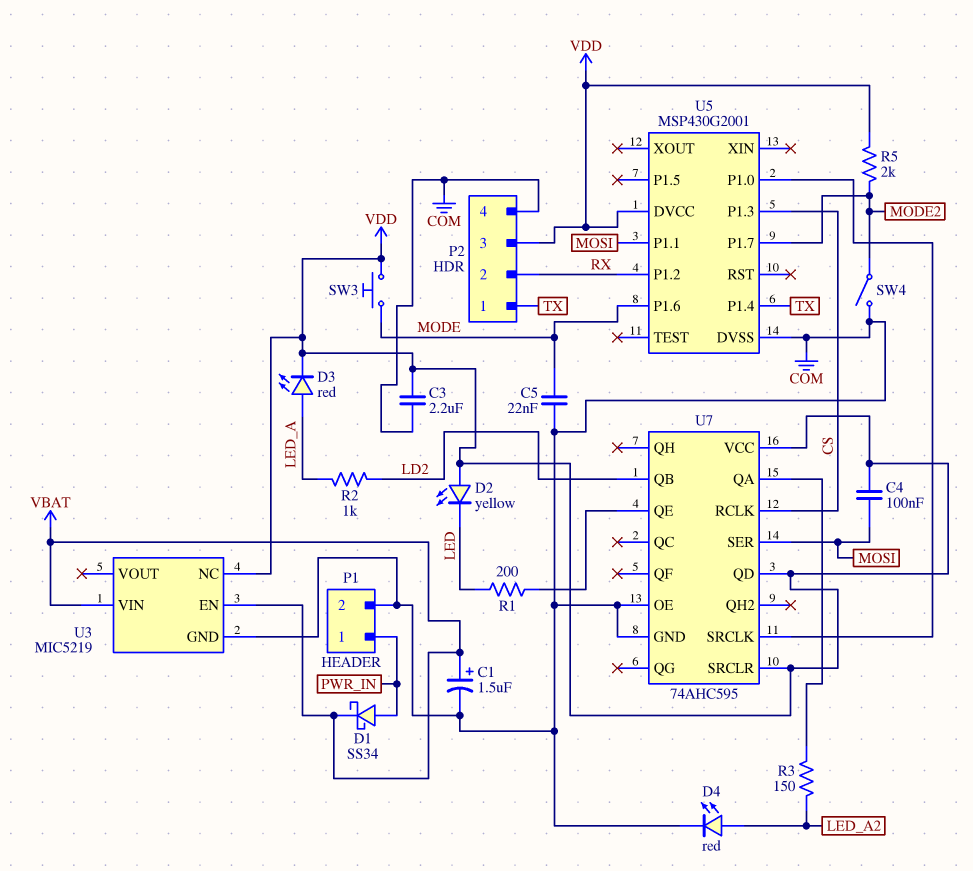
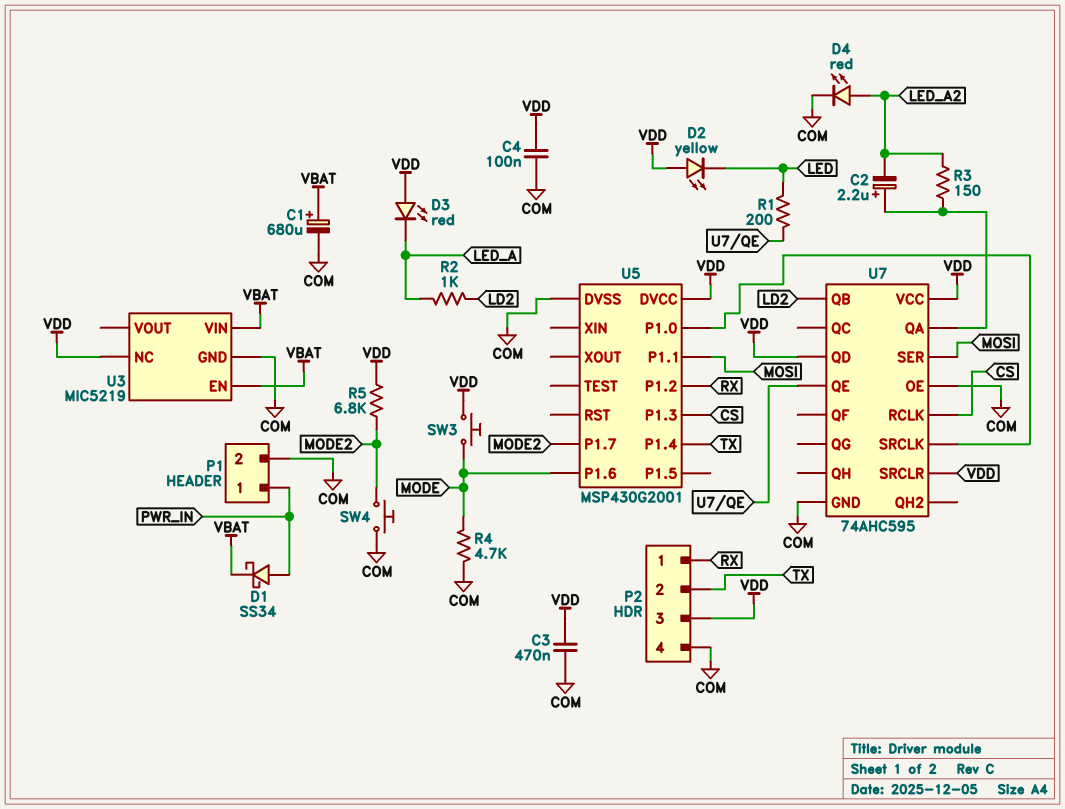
C1: 1.5uF (plus VBAT, minus COM) -> 680uF (plus VBAT, minus COM)
C2: none -> 2.2uF (plus U7/QA, minus LED_A2)
C3: 2.2uF (COM, VDD) -> 470nF (COM, VDD)
C4: 100nF (MOSI, VDD) -> 100nF (COM, VDD)
C5: 22nF (COM, MODE) -> none
D3: LED red (A LED_A, K VDD) -> LED red (A VDD, K LED_A)
P2 pin 1: TX -> RX
P2 pin 2: RX -> TX
R4: none -> 4.7k (COM, MODE)
R5: 2k (MODE2, VDD) -> 6.8k (MODE2, VDD)
SW4: switch (COM, MODE2) -> button (COM, MODE2)

